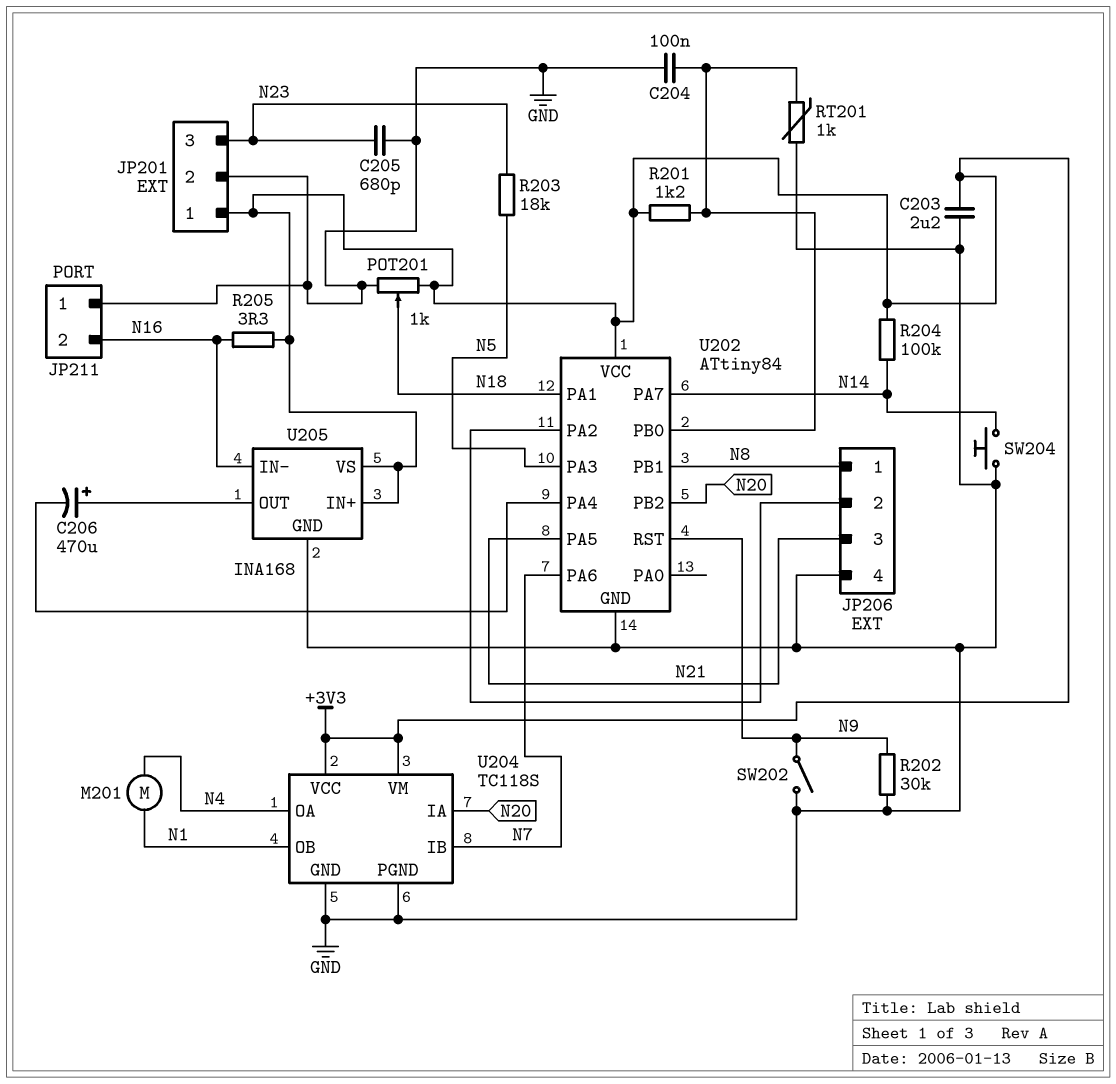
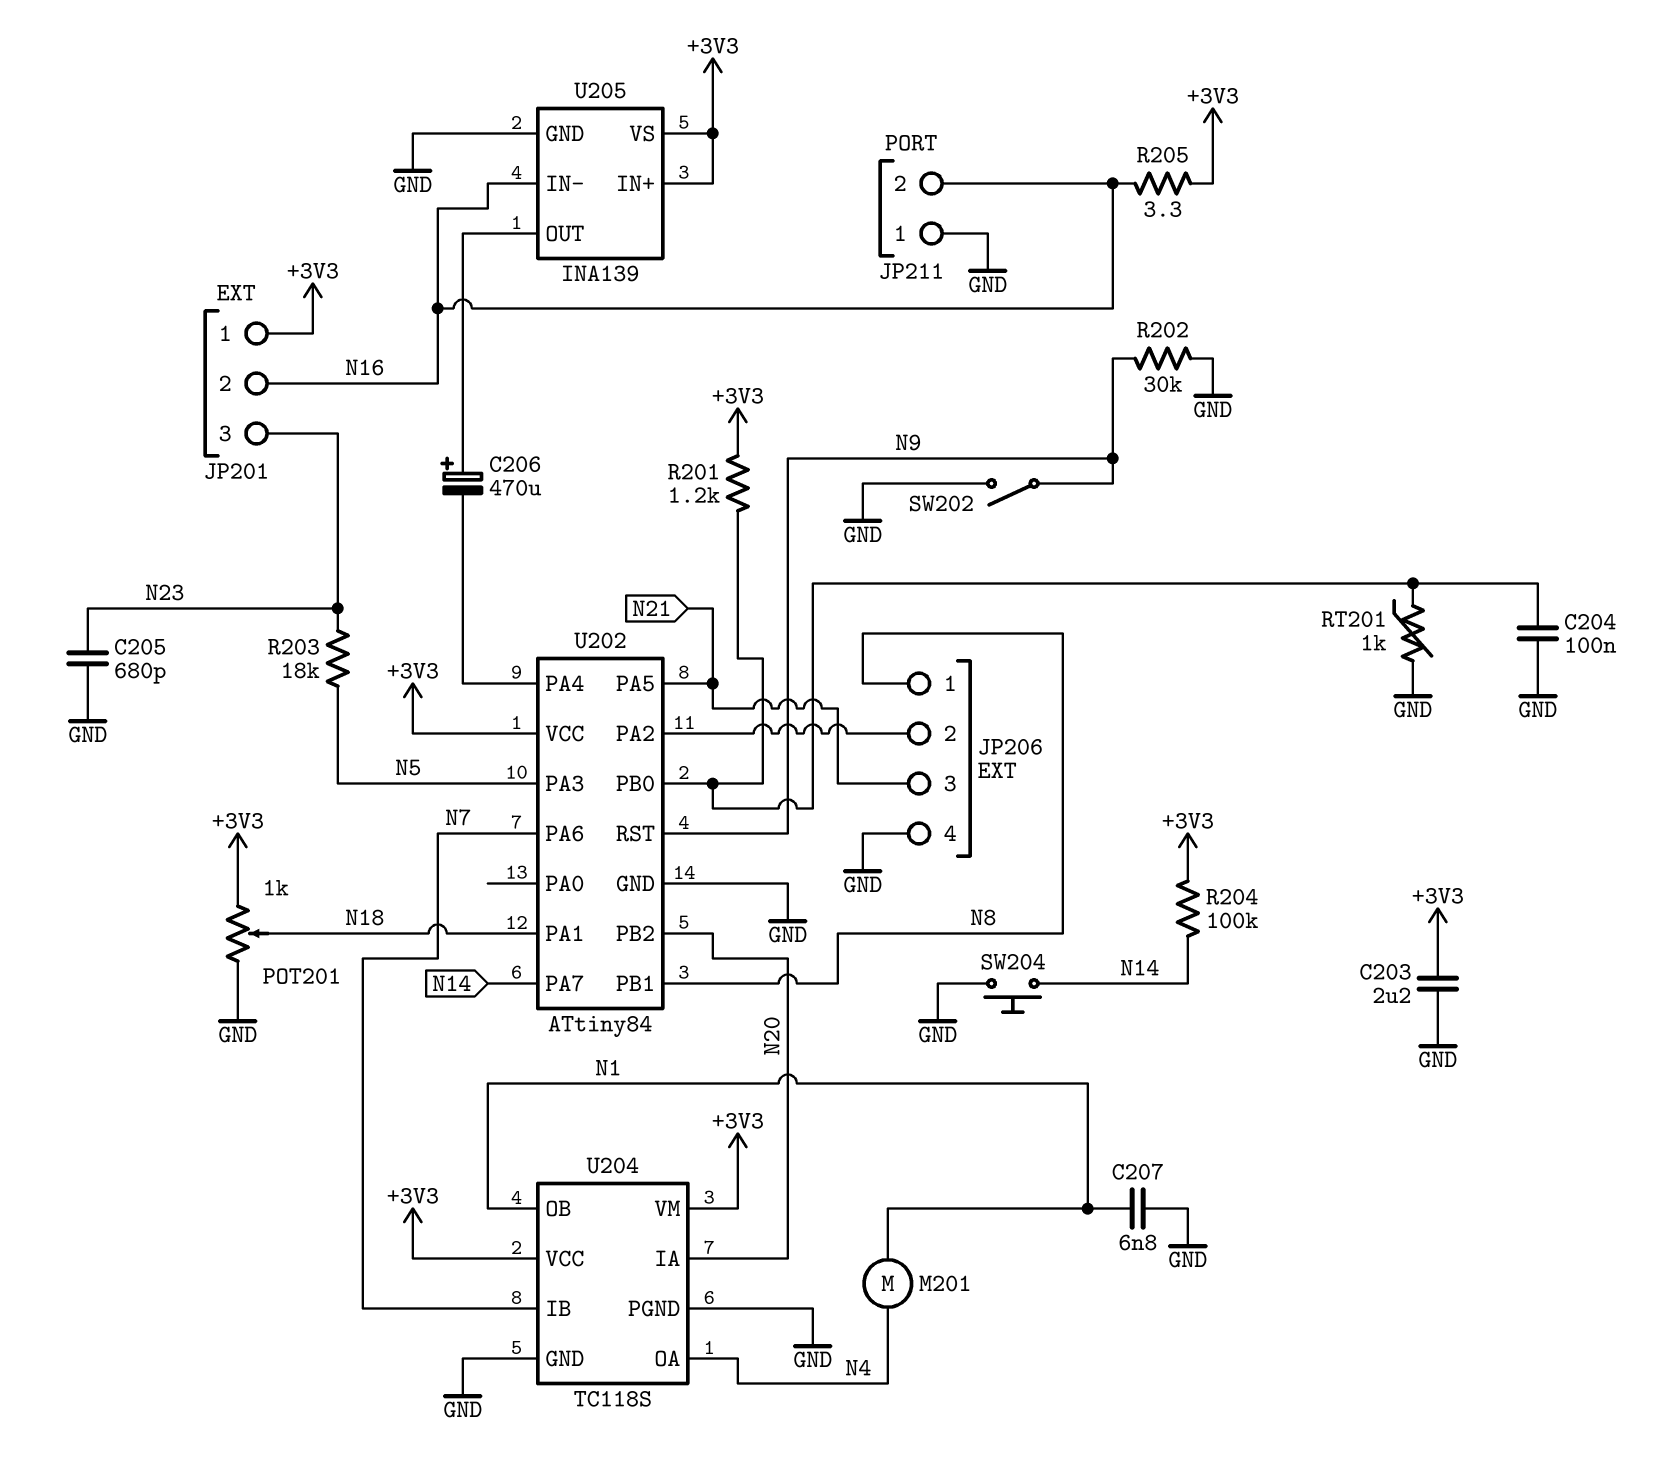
C207: none -> 6.8nF (GND, N1)
JP201 pin 2: GND -> N16
U205: INA168 -> INA139

